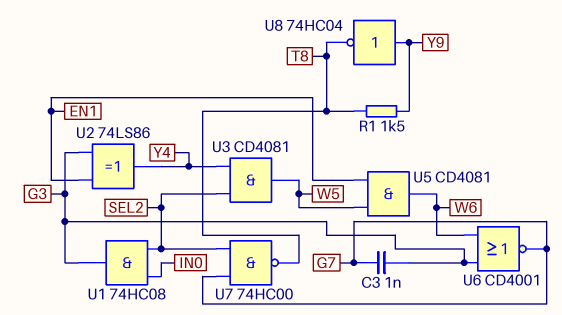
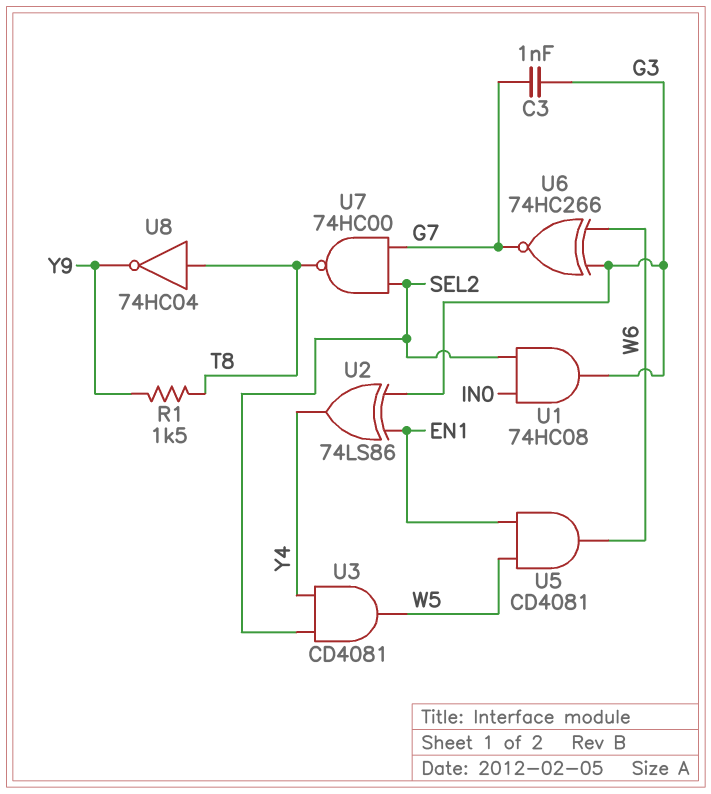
U6: NOR CD4001 (in G3, in W6, out G7) -> XNOR 74HC266 (in G3, in W6, out G7)
U8: NOT 74HC04 (in Y9, out T8) -> NOT 74HC04 (in T8, out Y9)

